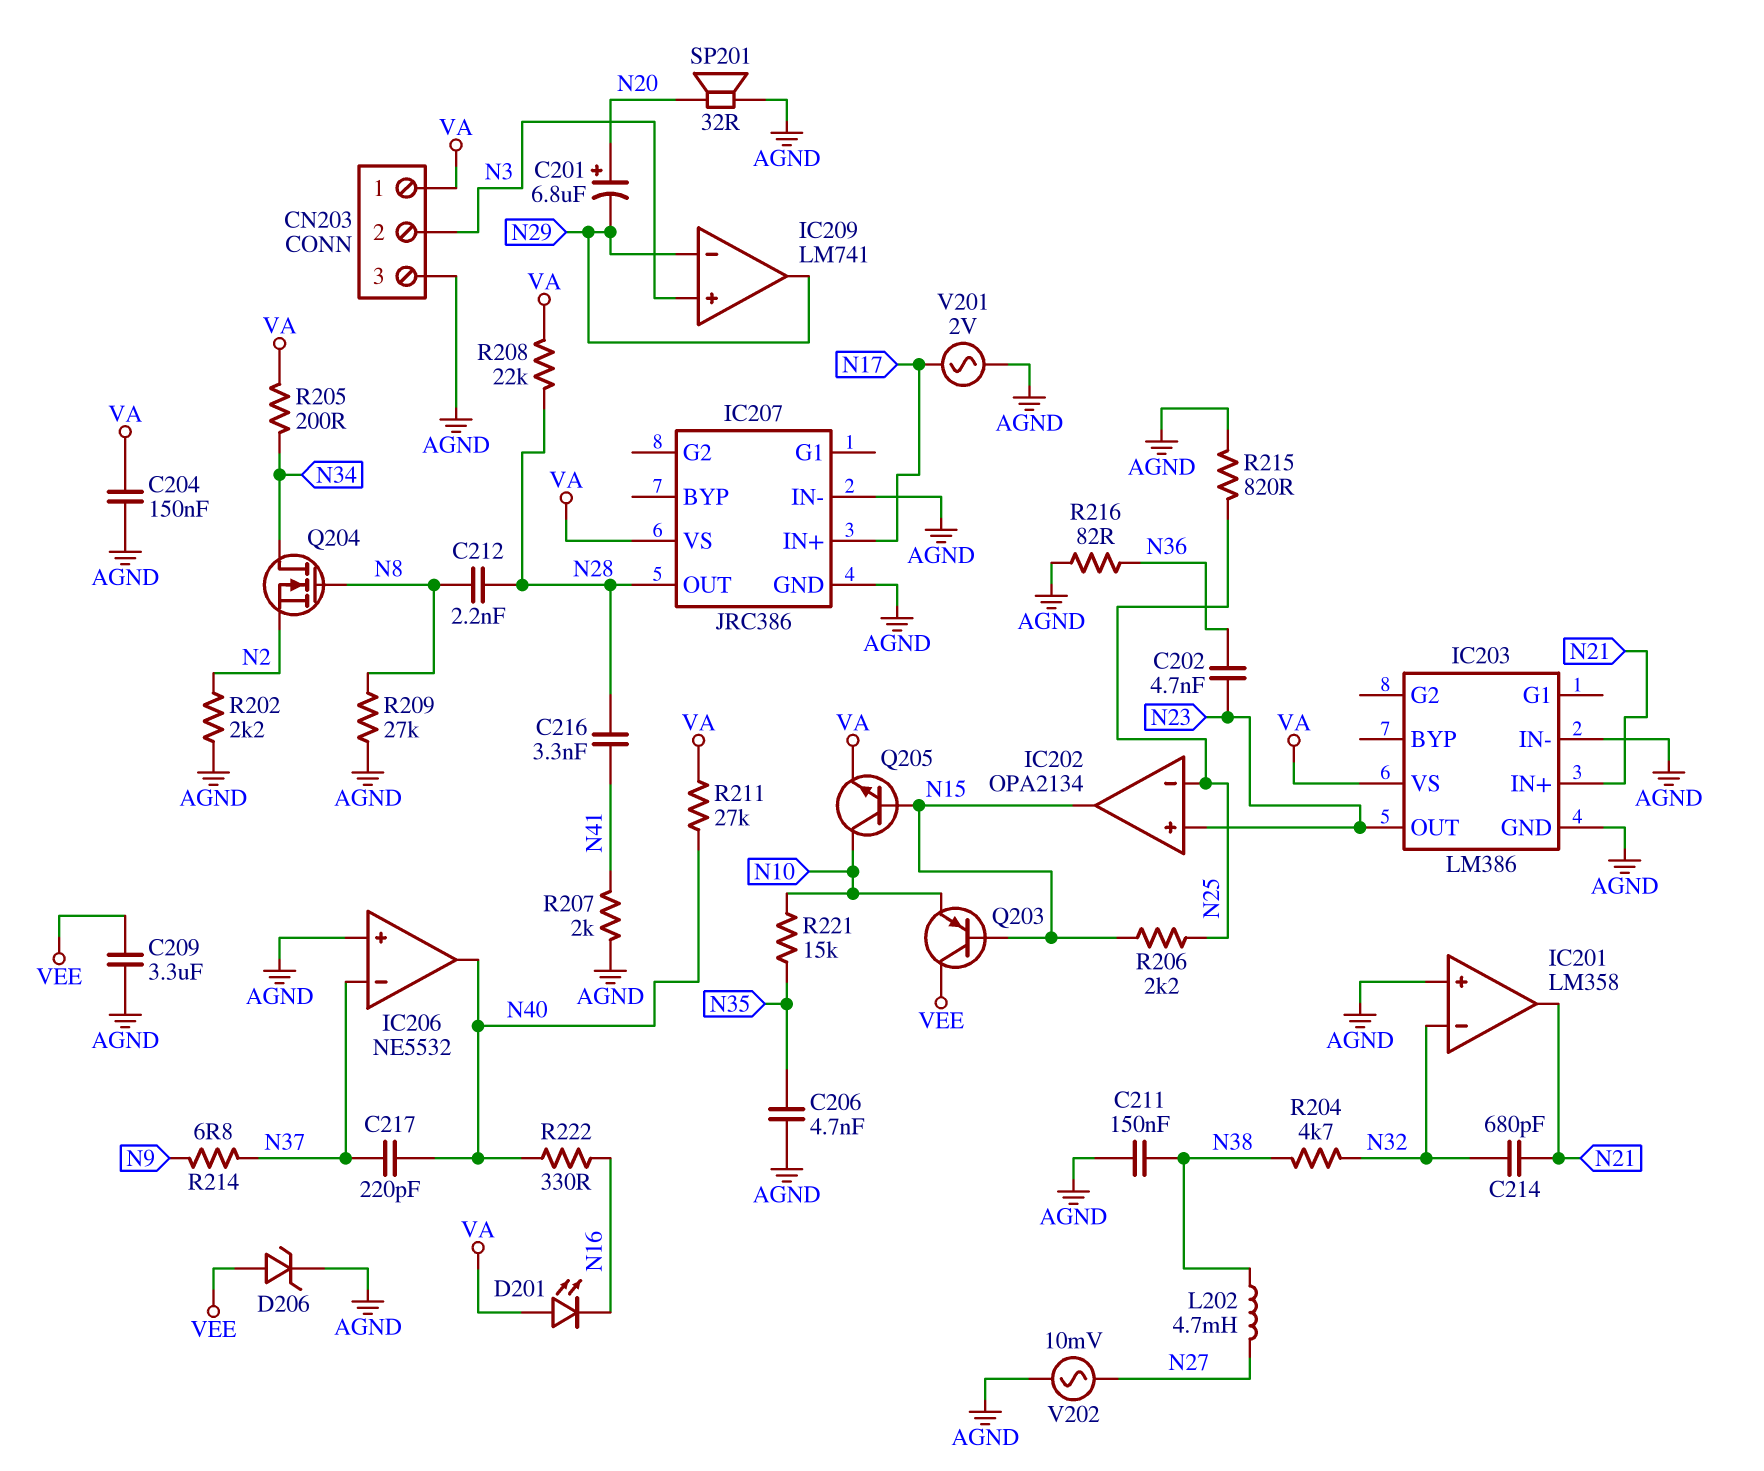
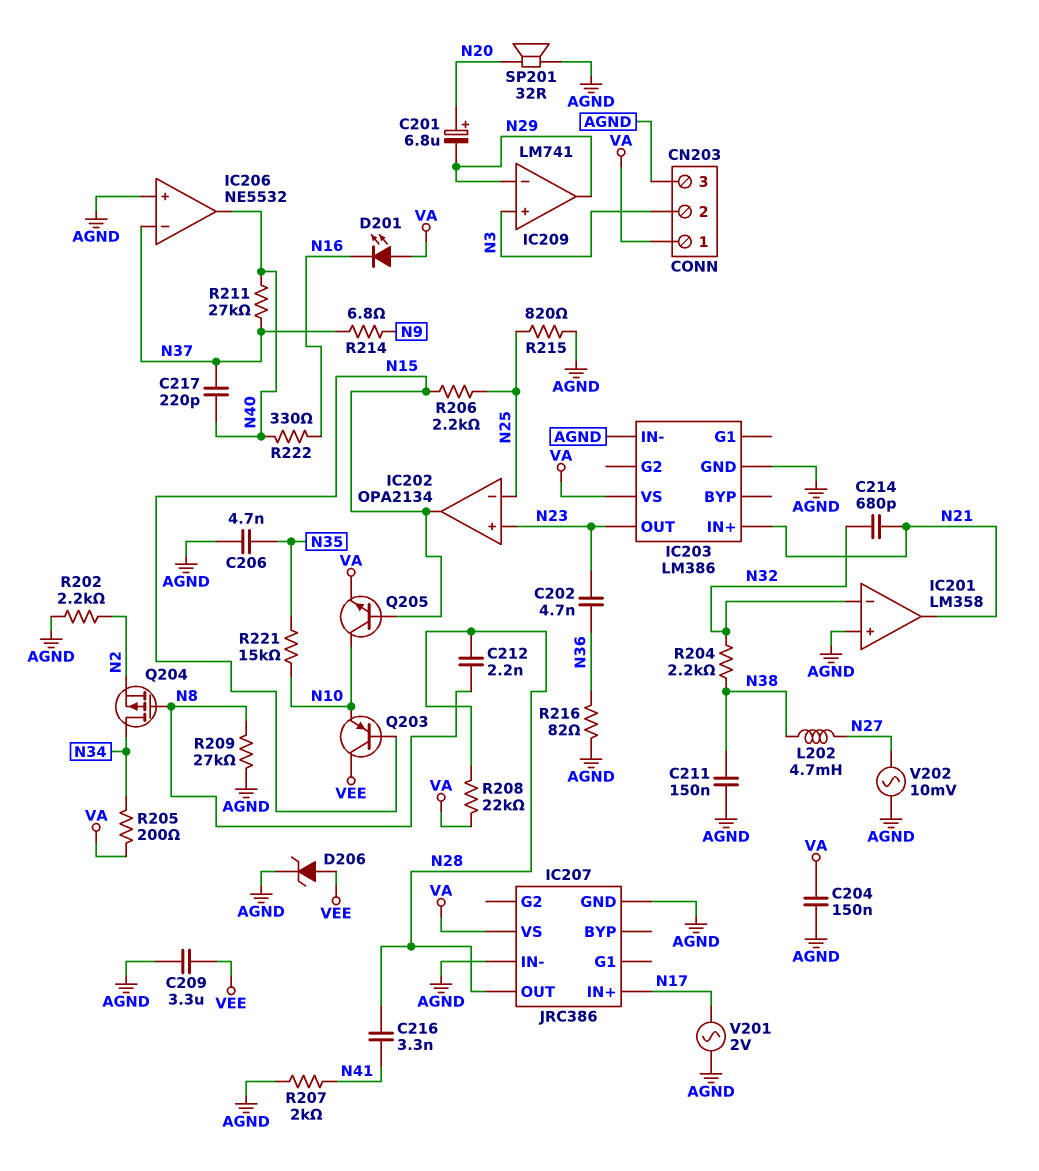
Q204: NMOS (G N8, D N34, S N2) -> PMOS (G N8, D N34, S N2)
R204: 4.7k (N32, N38) -> 2.2k (N32, N38)
R211: 27k (N40, VA) -> 27k (N37, N40)

